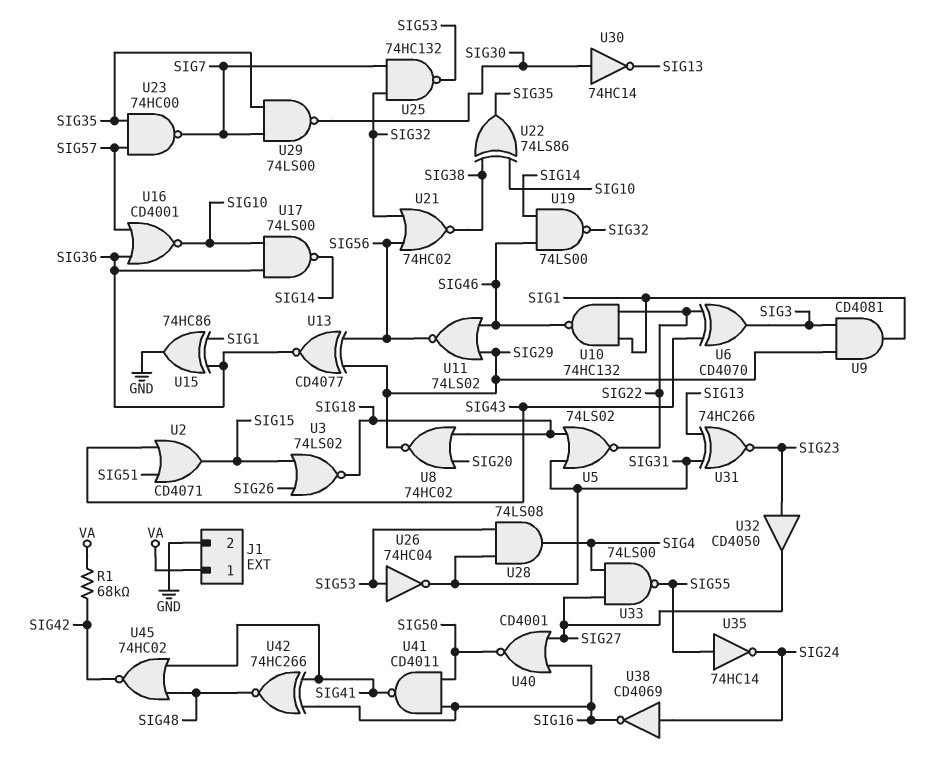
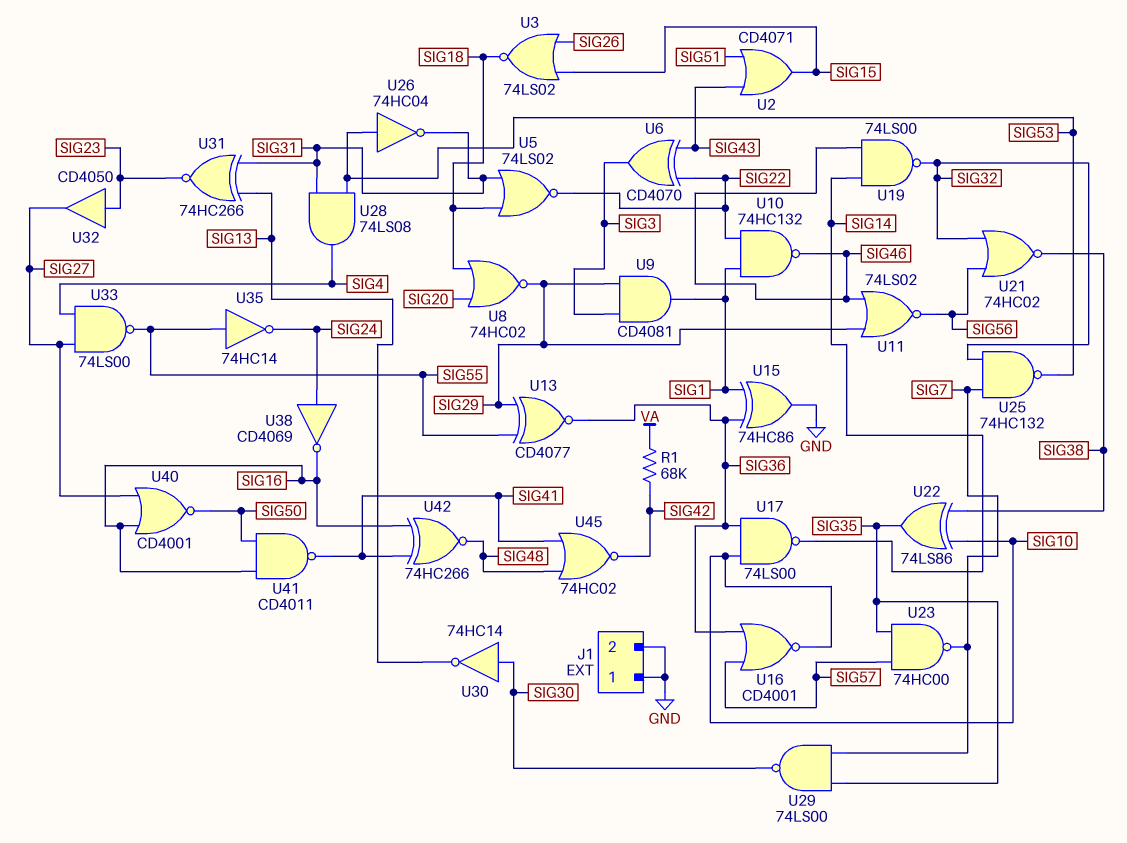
J1 pin 1: VA -> GND
U13: XNOR CD4077 (in SIG29, in SIG56, out SIG36) -> XNOR CD4077 (in SIG29, in SIG55, out SIG36)

